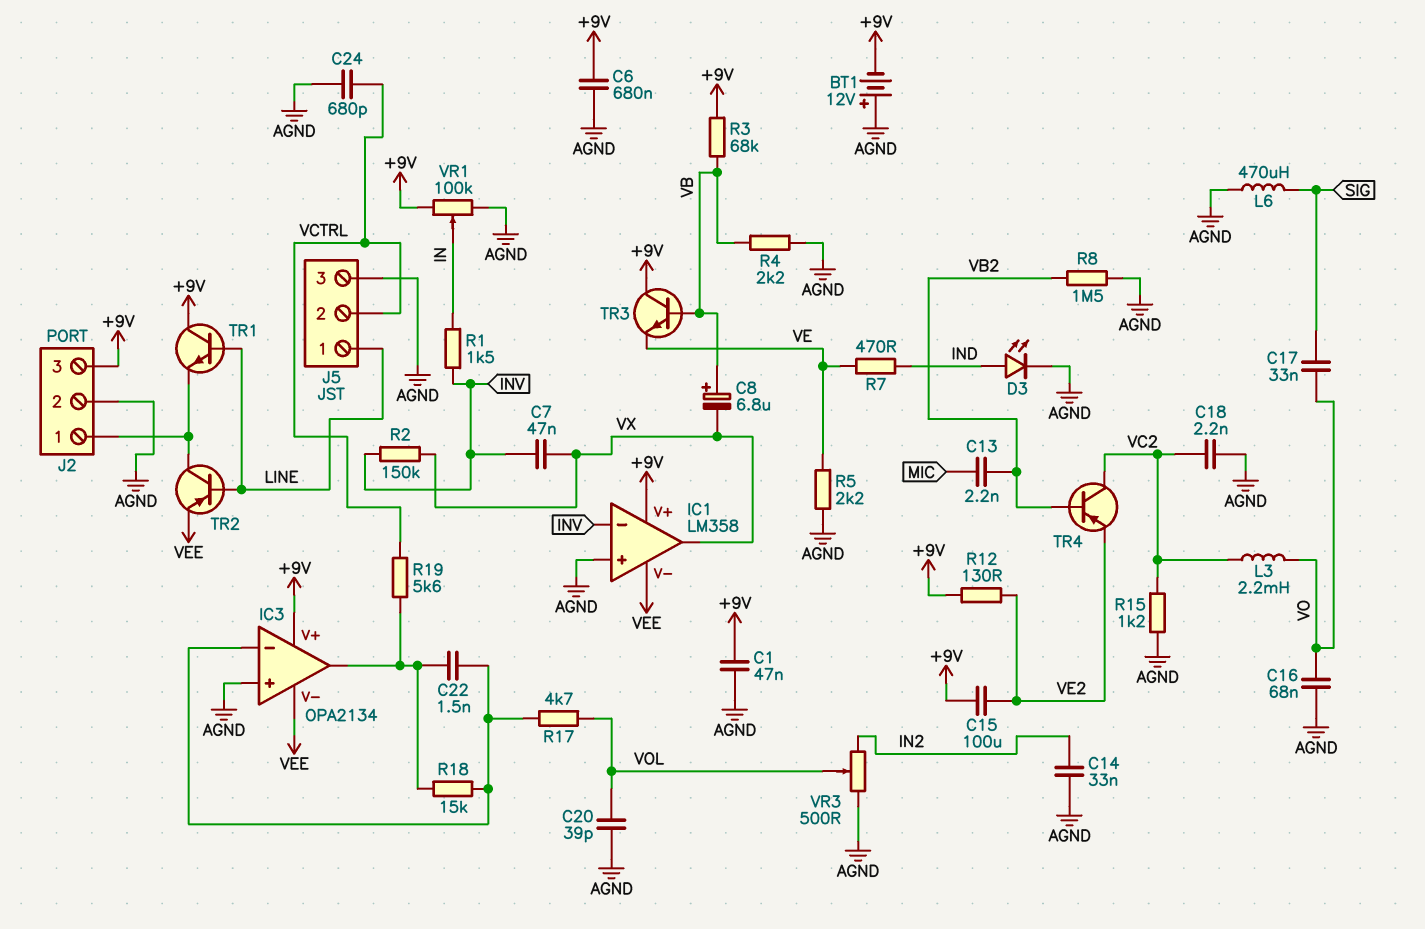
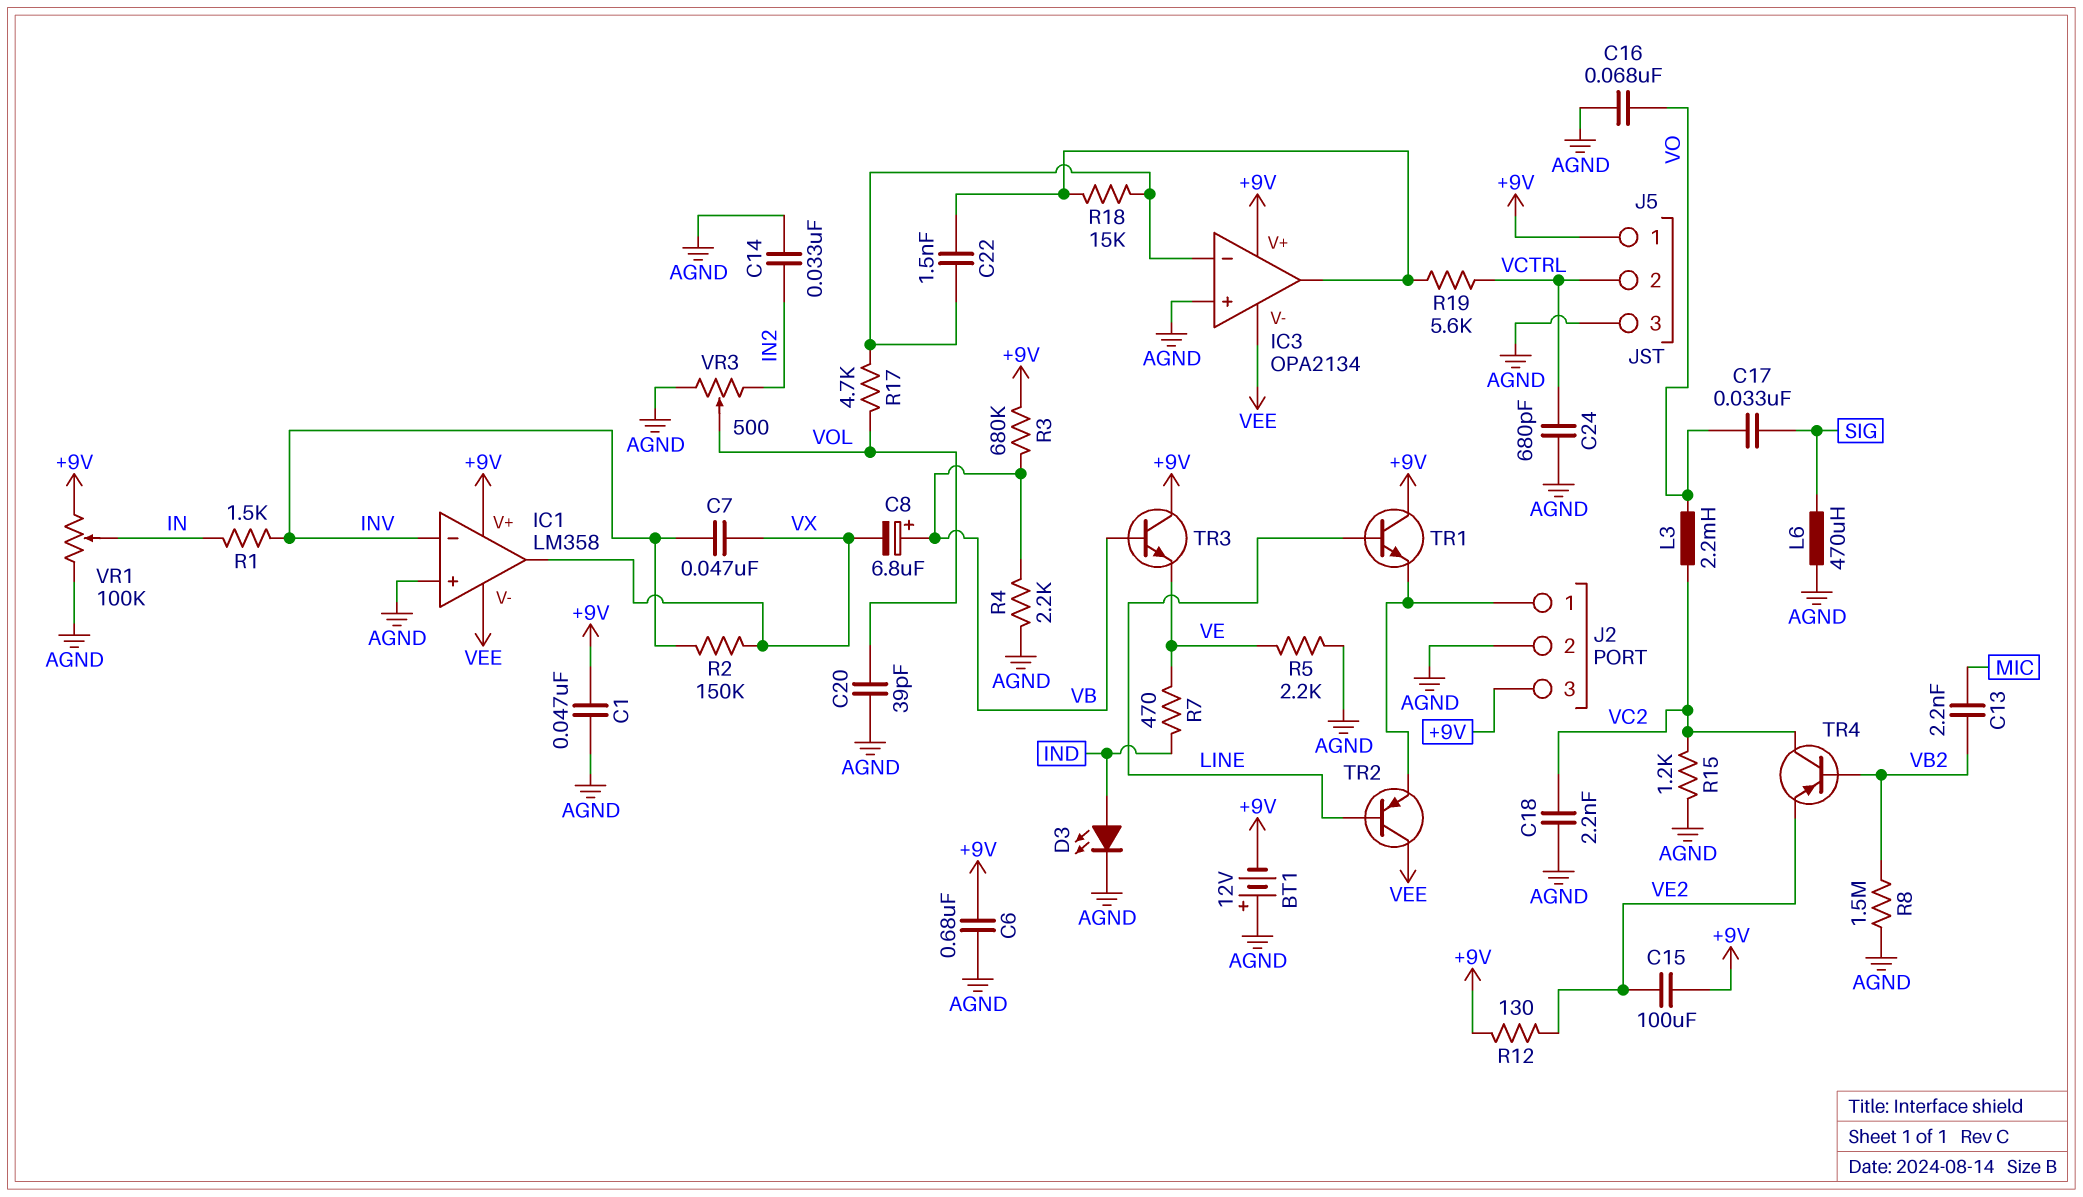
J5 pin 1: LINE -> +9V
R3: 68k (+9V, VB) -> 680k (+9V, VB)
TR2: PNP (B LINE, C J2/1, E VEE) -> PNP (B LINE, C VEE, E J2/1)

